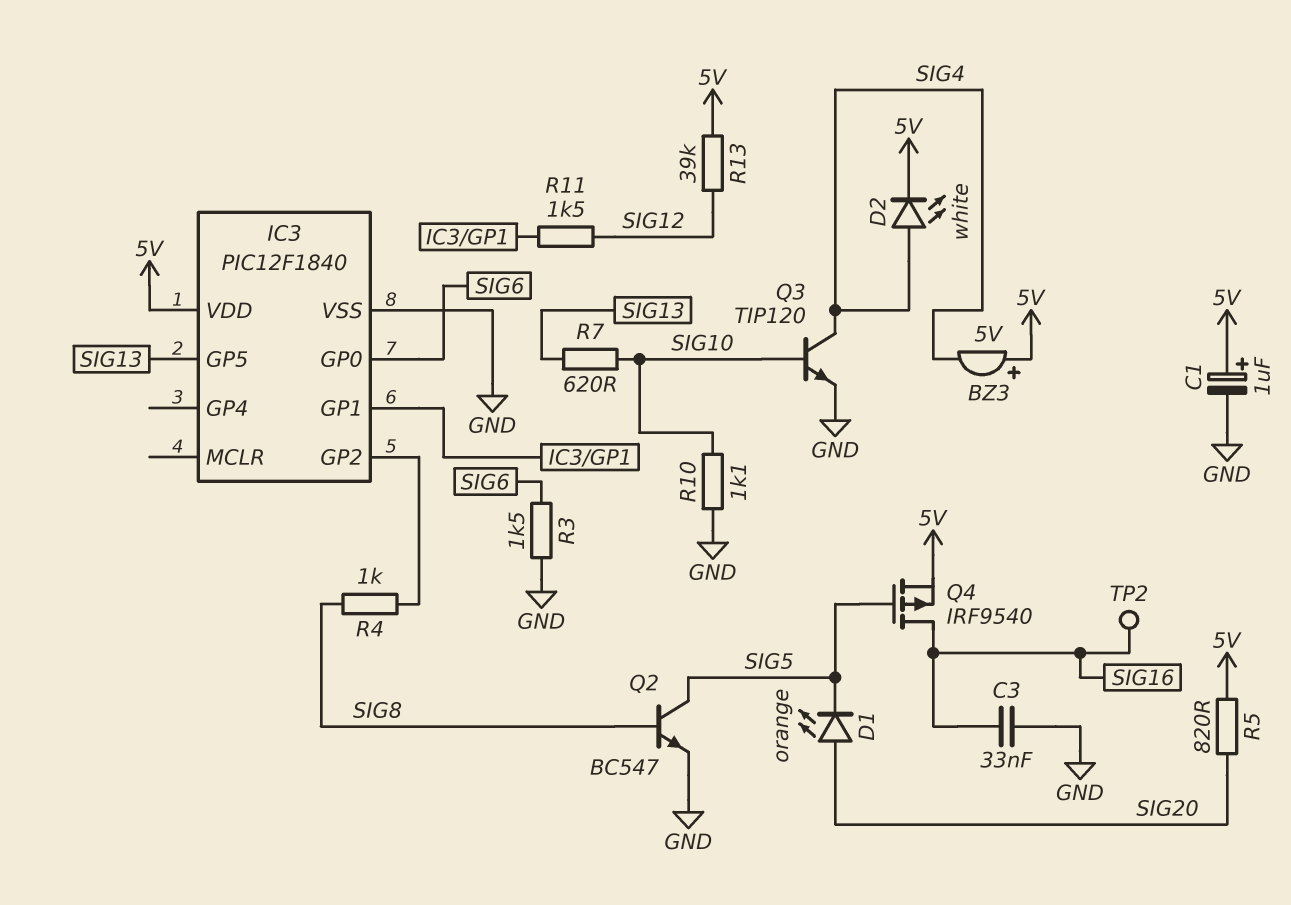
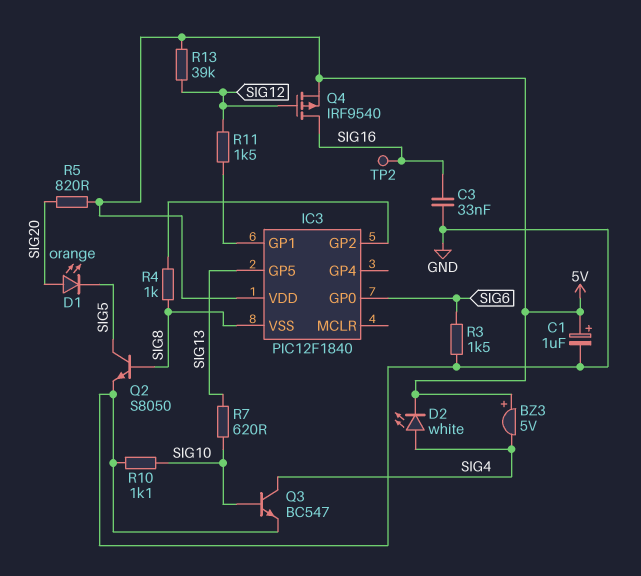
IC3 pin VSS: GND -> SIG8
Q2: NPN BC547 (B SIG8, C SIG5, E GND) -> NPN S8050 (B SIG8, C SIG5, E GND)
Q3: NPN TIP120 (B SIG10, C SIG4, E GND) -> NPN BC547 (B SIG10, C SIG4, E GND)
Q4: PMOS IRF9540 (G SIG5, D SIG16, S 5V) -> PMOS IRF9540 (G SIG12, D SIG16, S 5V)

